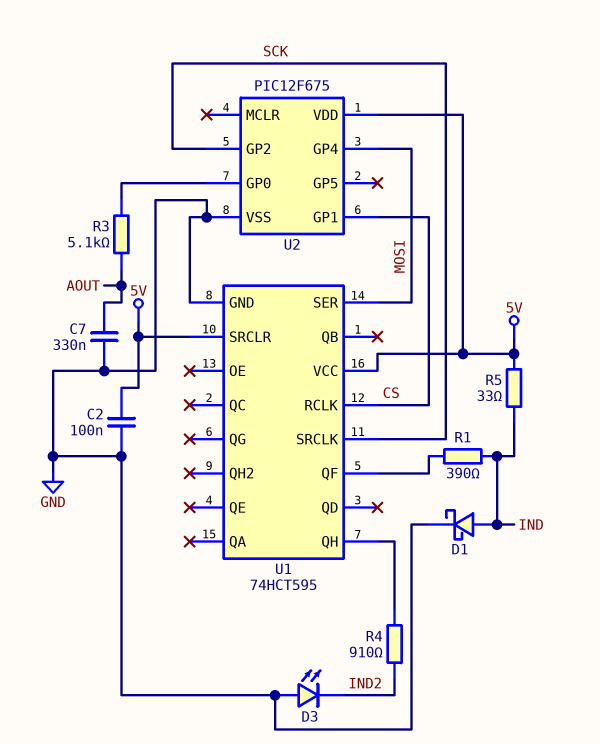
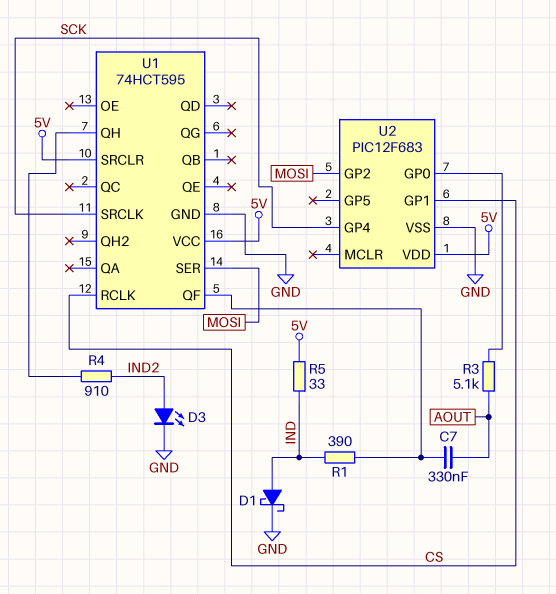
C2: 100nF (5V, GND) -> none
C7: 330nF (AOUT, GND) -> 330nF (AOUT, U1/QF)
D3: LED (A GND, K IND2) -> LED (A IND2, K GND)
U2: PIC12F675 -> PIC12F683
U2 pin GP2: SCK -> MOSI
U2 pin GP4: MOSI -> SCK

